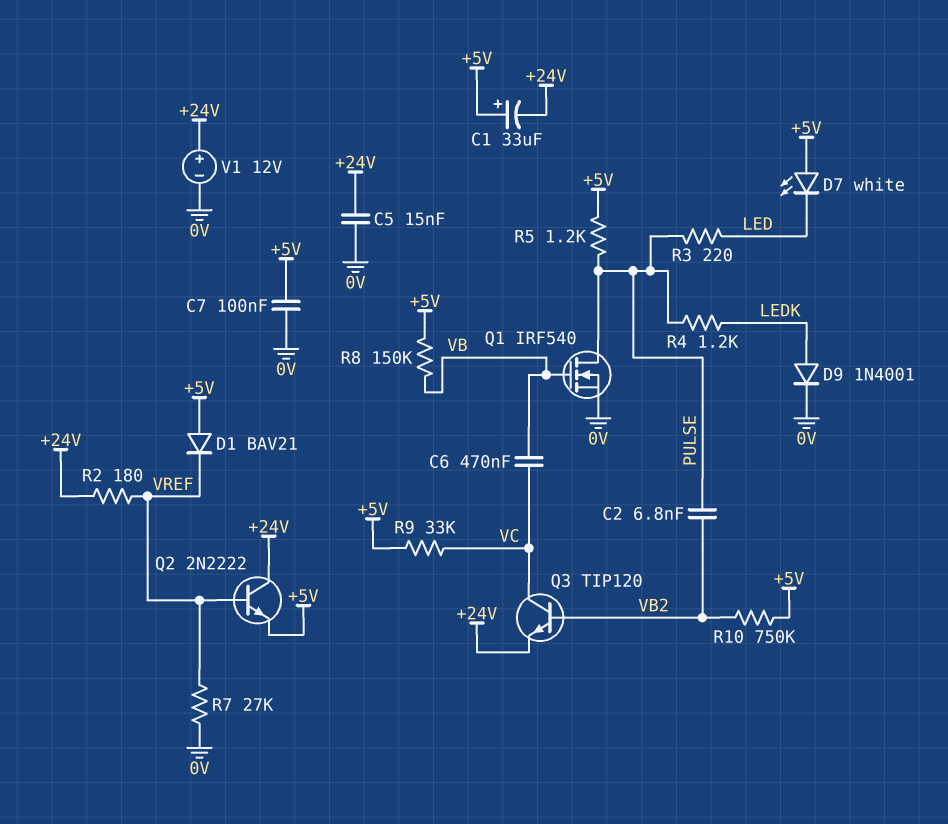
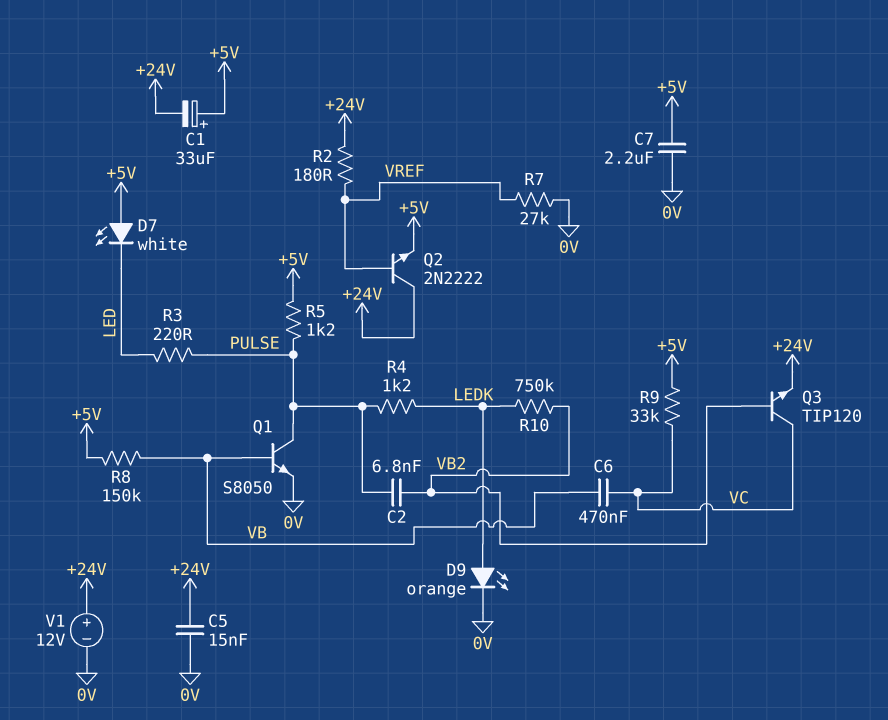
C7: 100nF (+5V, 0V) -> 2.2uF (+5V, 0V)
D1: diode BAV21 (A +5V, K VREF) -> none
D9: diode 1N4001 (A LEDK, K 0V) -> LED orange (A LEDK, K 0V)
Q1: NMOS IRF540 (G VB, D PULSE, S 0V) -> NPN S8050 (B VB, C PULSE, E 0V)
R10: 750k (+5V, VB2) -> 750k (LEDK, VB2)

